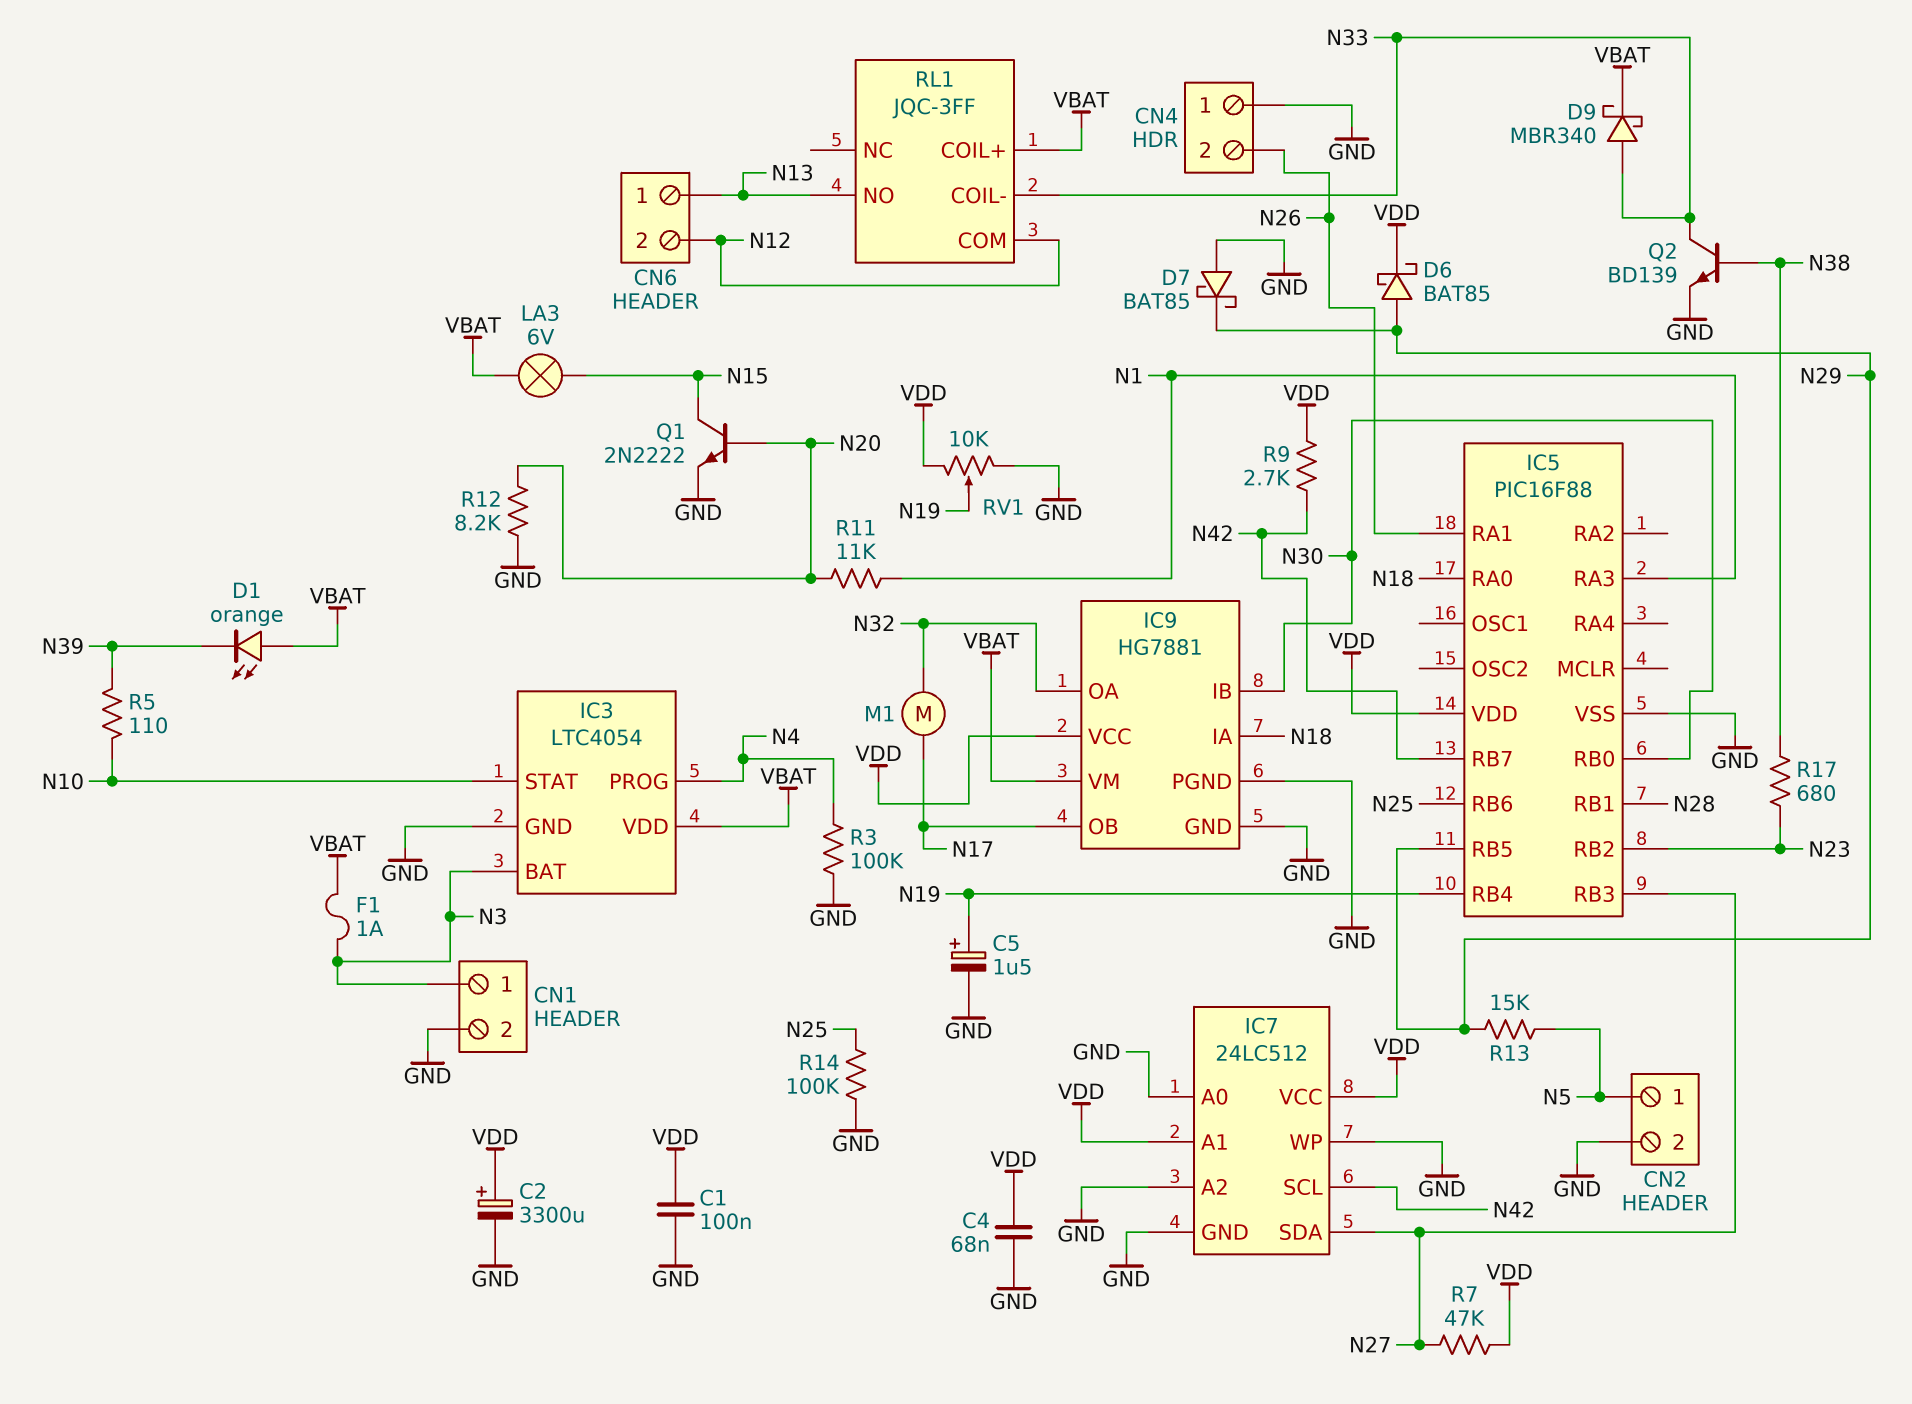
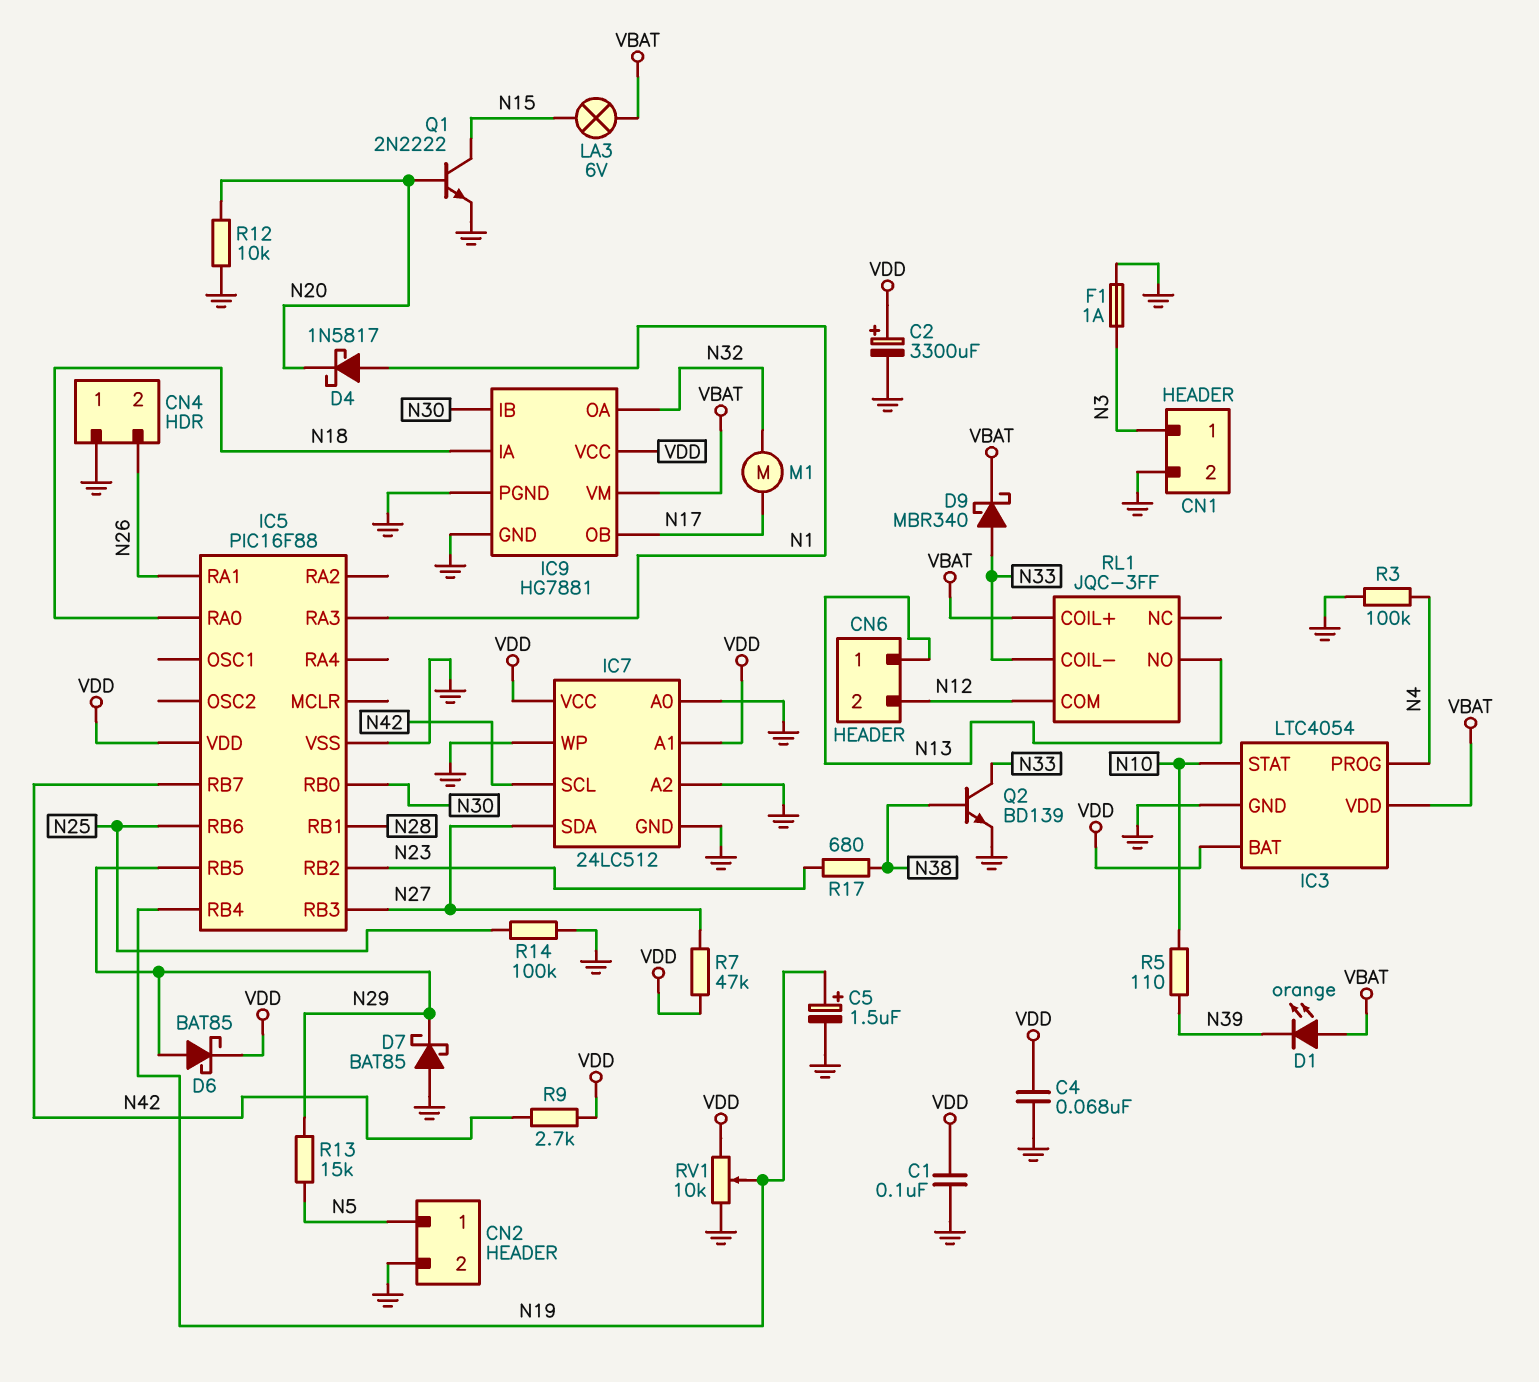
D4: none -> schottky 1N5817 (A N1, K N20)
F1: 1A (N3, VBAT) -> 1A (GND, N3)
IC3 pin BAT: N3 -> VDD
R11: 11k (N1, N20) -> none
R12: 8.2k (GND, N20) -> 10k (GND, N20)

